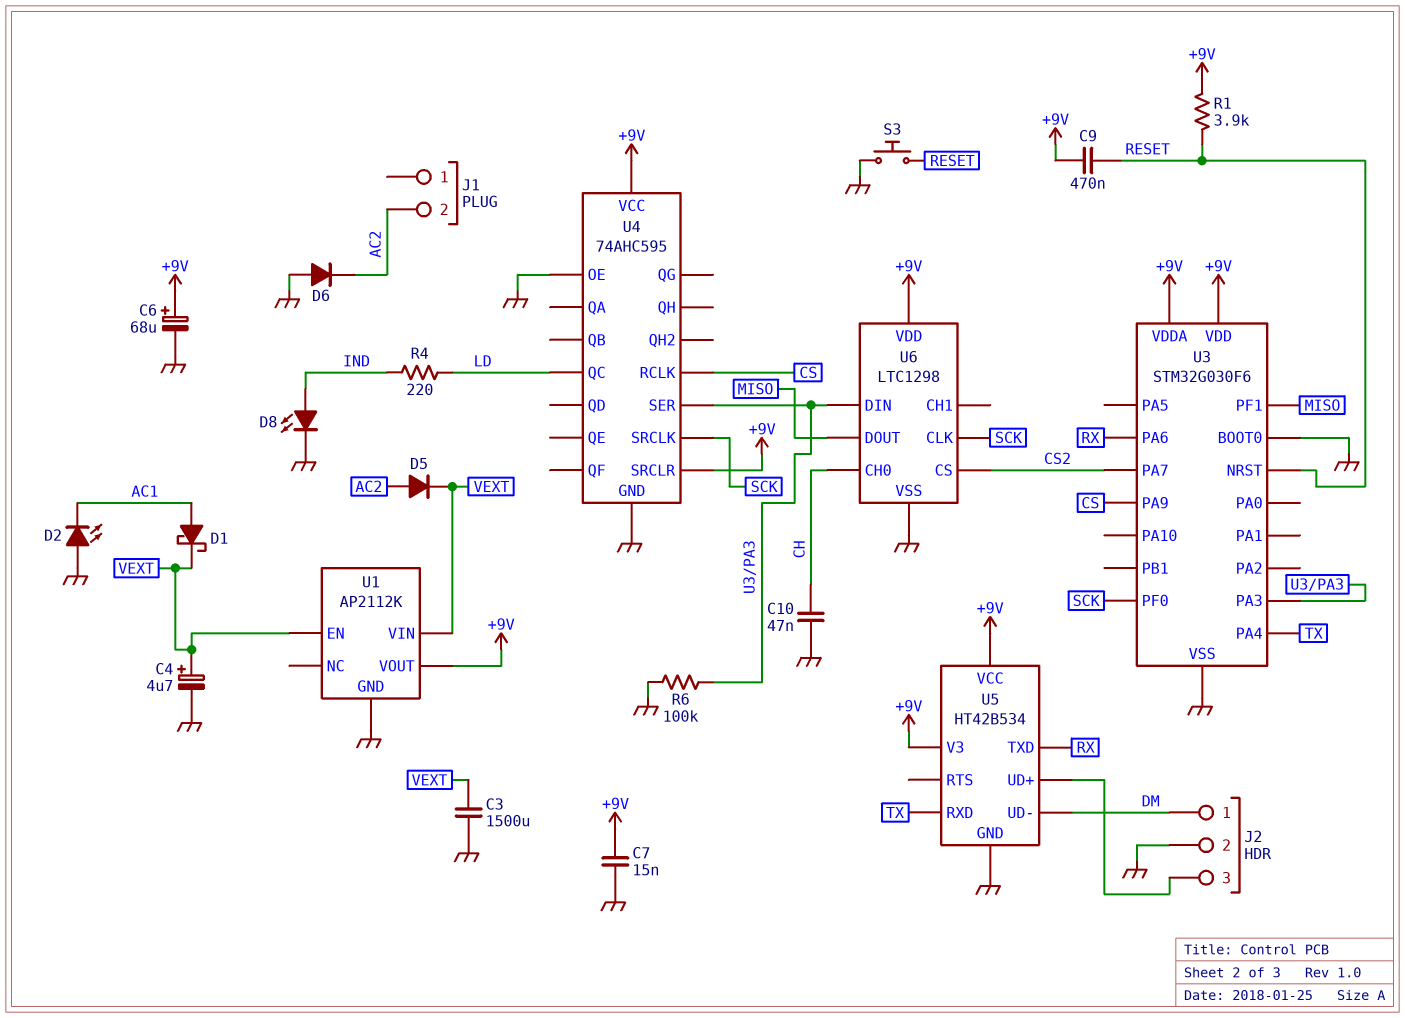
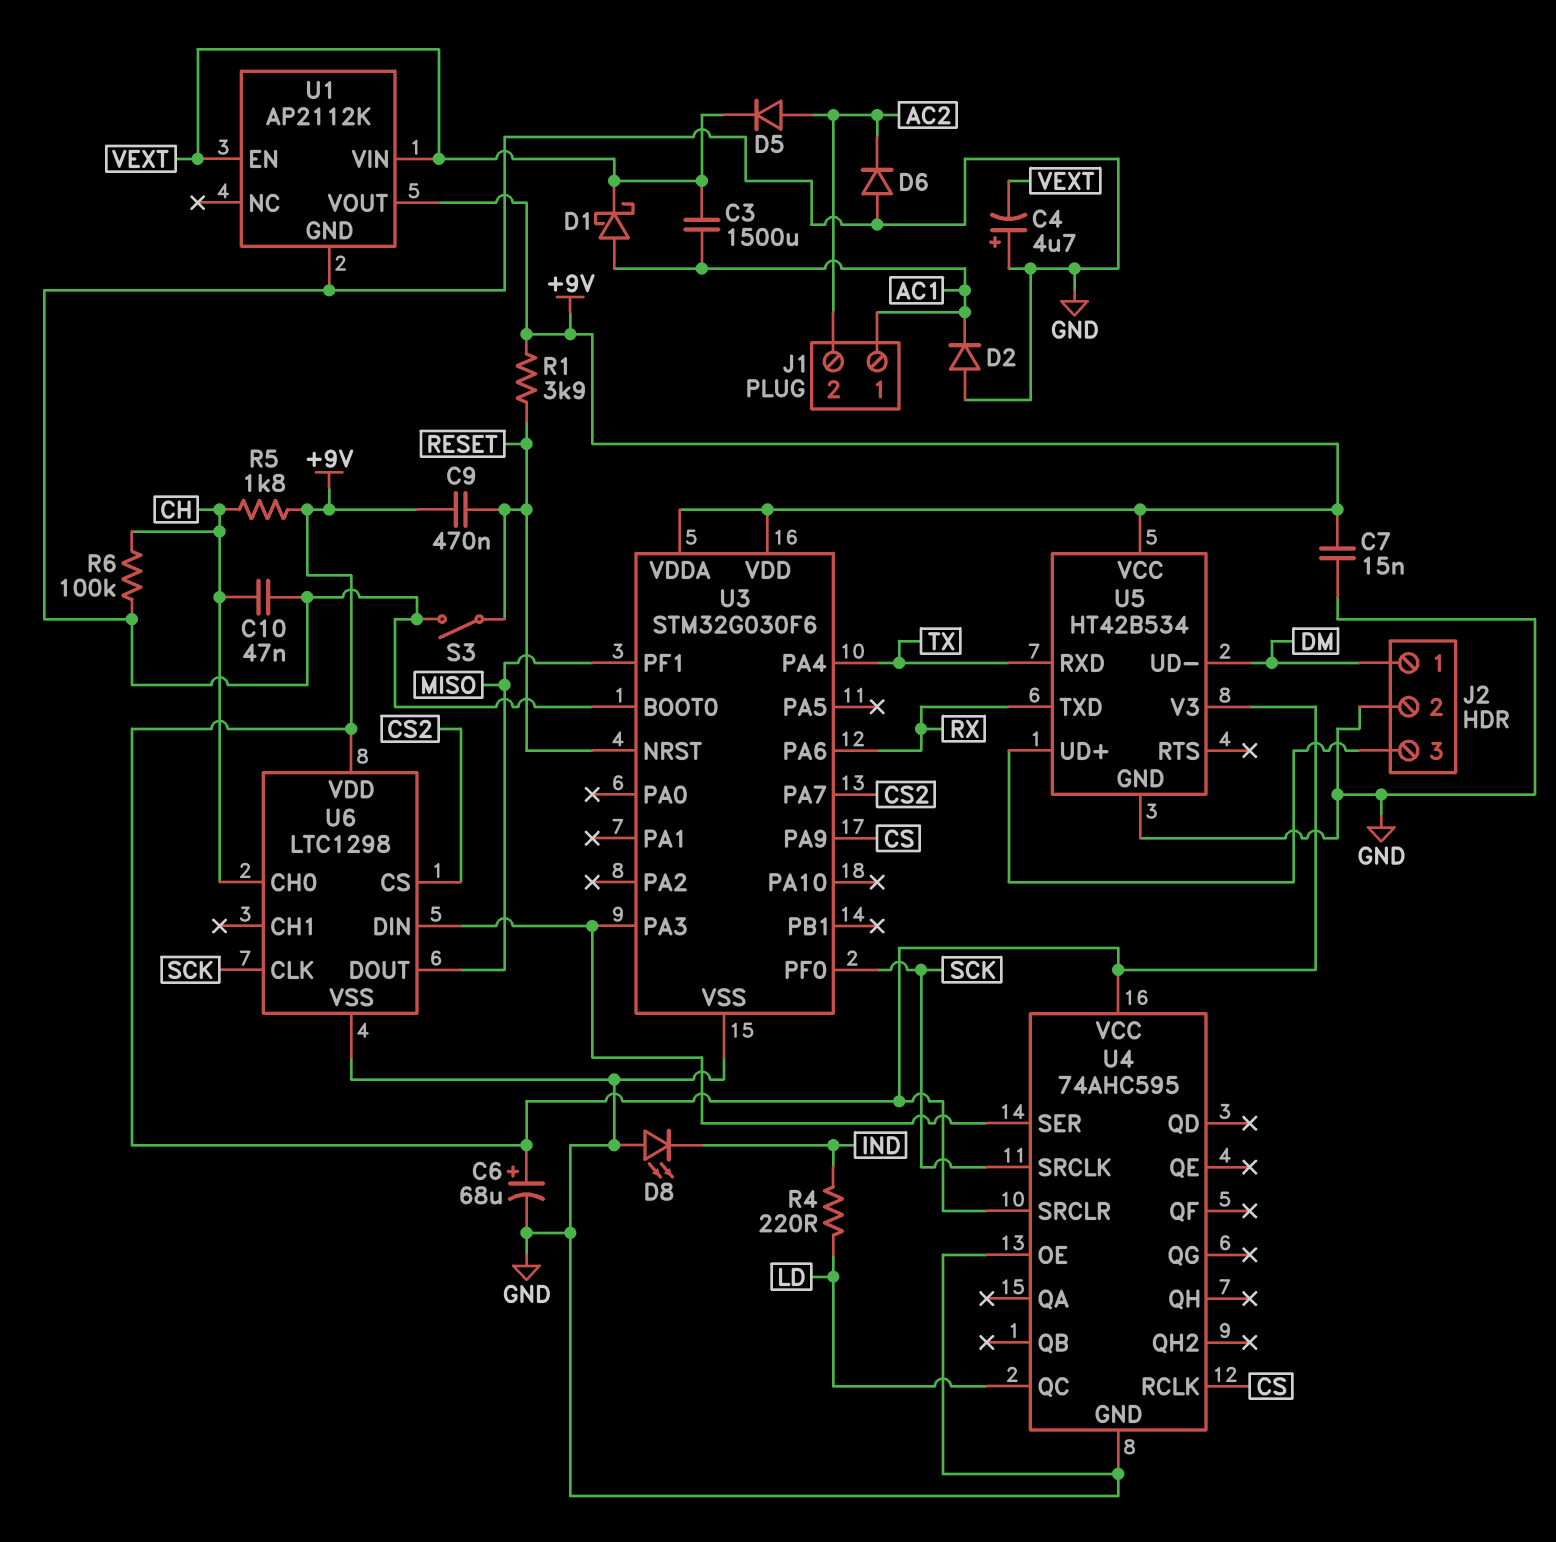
C3: 1500uF (GND, VEXT) -> 1500uF (AC1, VEXT)
C4: 4.7uF (plus VEXT, minus GND) -> 4.7uF (plus GND, minus VEXT)
D2: LED (A GND, K AC1) -> diode (A GND, K AC1)
D8: LED (A IND, K GND) -> LED (A GND, K IND)
J1 pin 1: none -> AC1
R5: none -> 1.8k (+9V, CH)
R6: 100k (GND, U3/PA3) -> 100k (CH, GND)
S3: button (GND, RESET) -> switch (GND, RESET)

